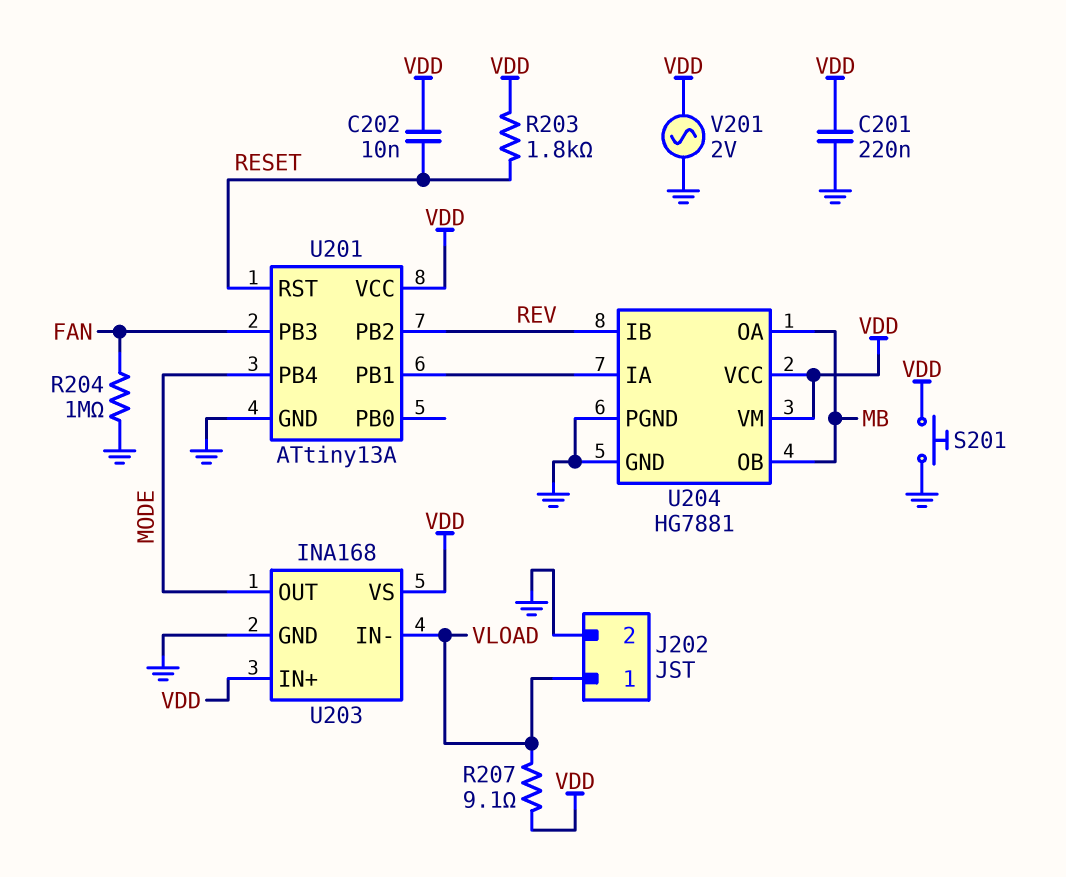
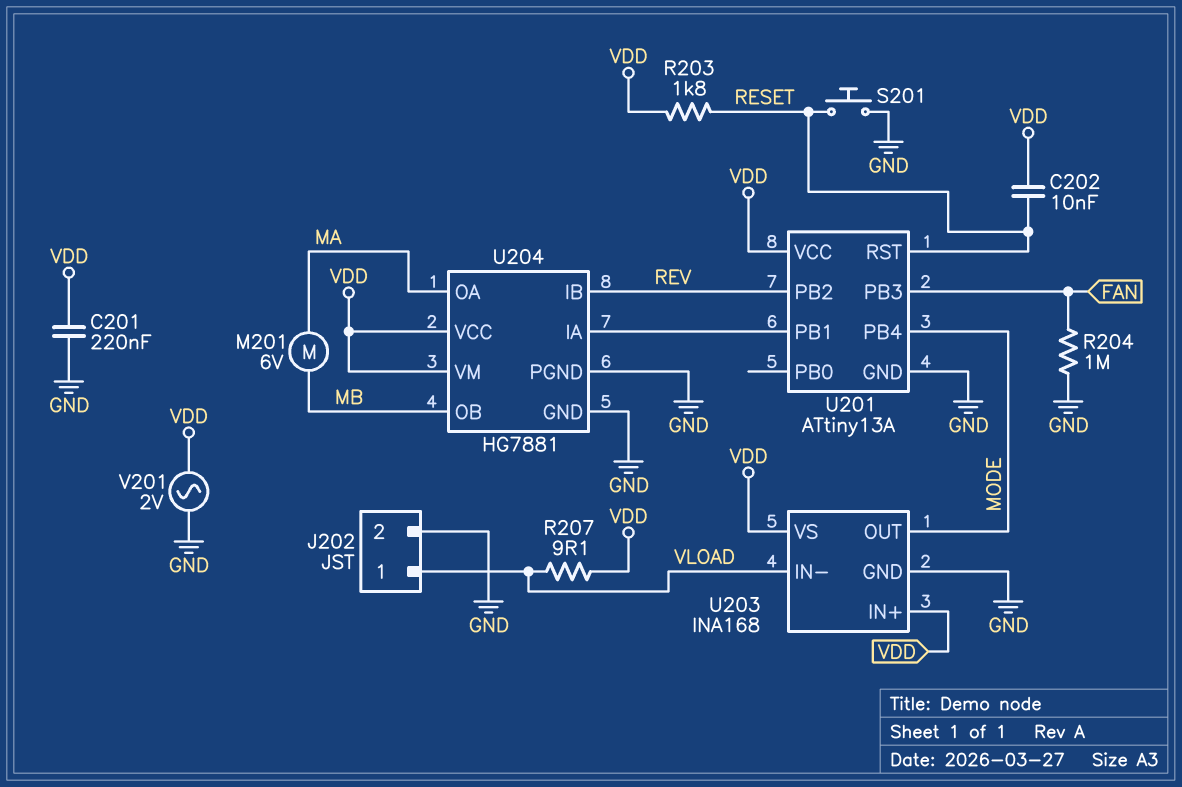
M201: none -> motor 6V (MA, MB)
S201: button (GND, VDD) -> button (GND, RESET)
U204 pin OA: MB -> MA

